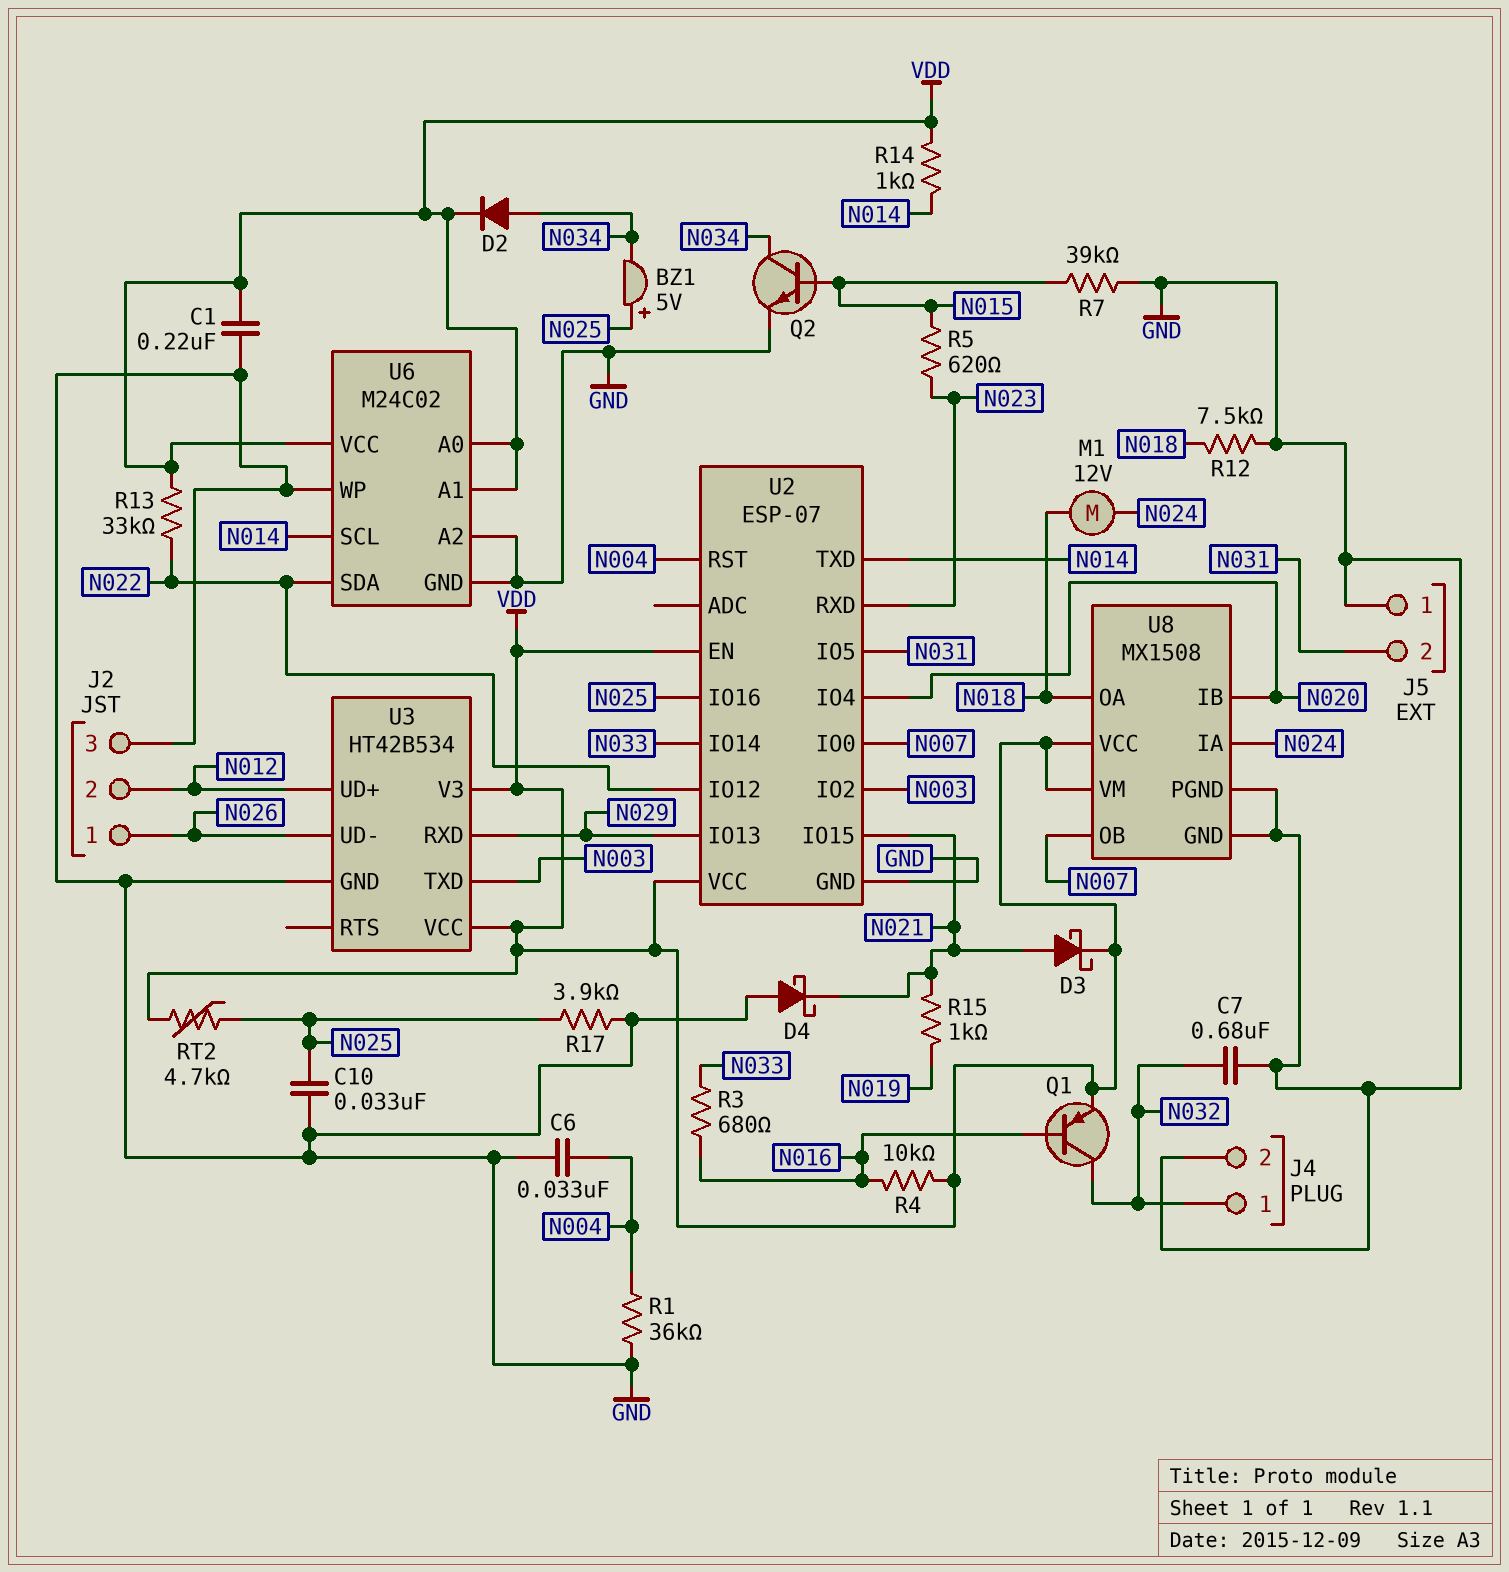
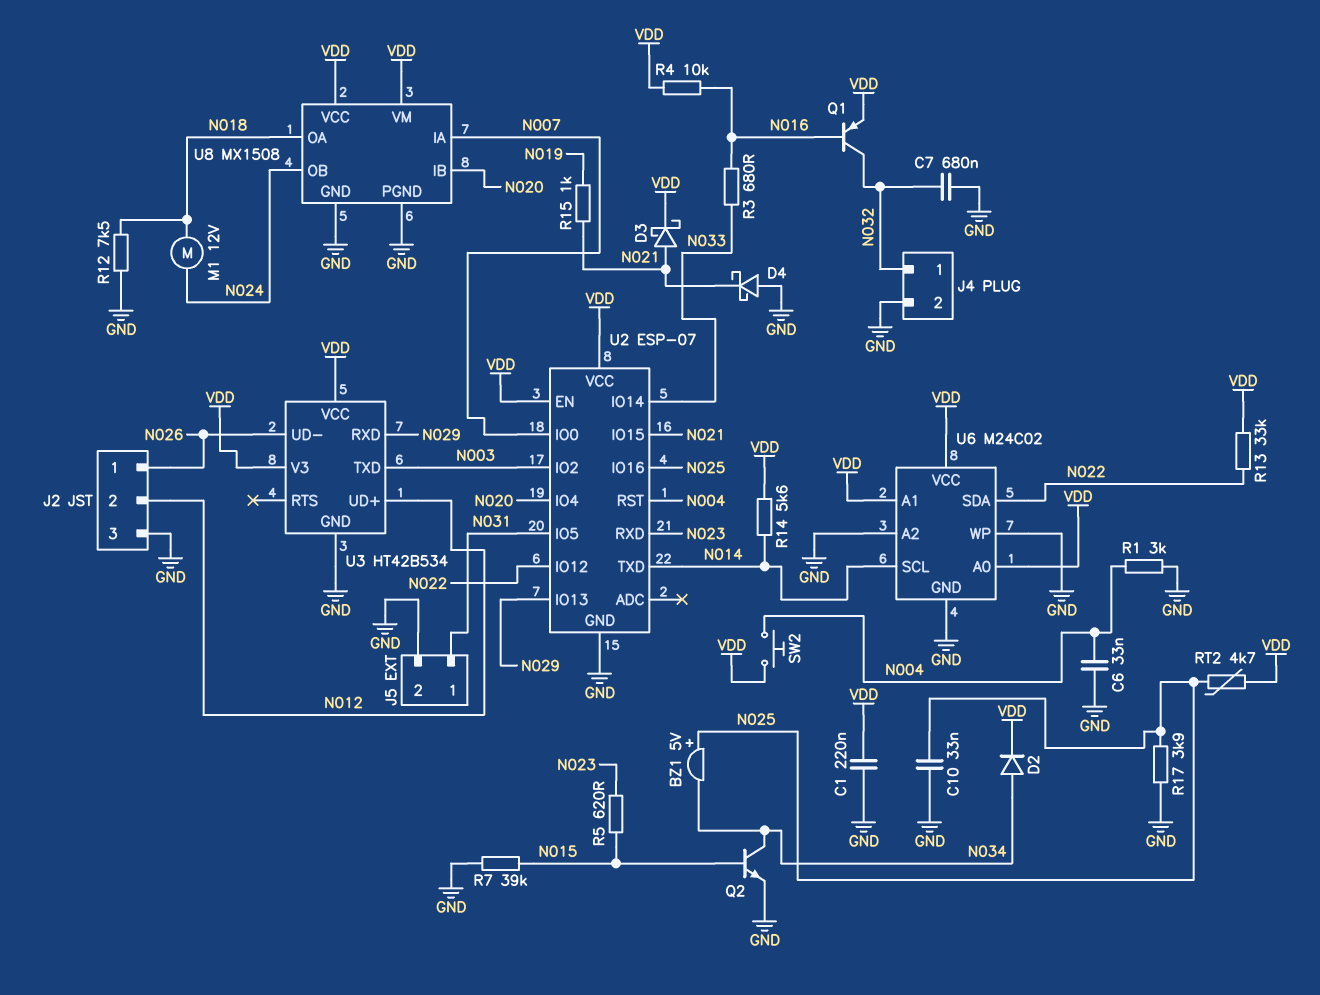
J5 pin 1: GND -> N031
J5 pin 2: N031 -> GND
R1: 36k (GND, N004) -> 3k (GND, N004)
R14: 1k (N014, VDD) -> 5.6k (N014, VDD)
SW2: none -> button (N004, VDD)
U8 pin IA: N024 -> N007
U8 pin OB: N007 -> N024

